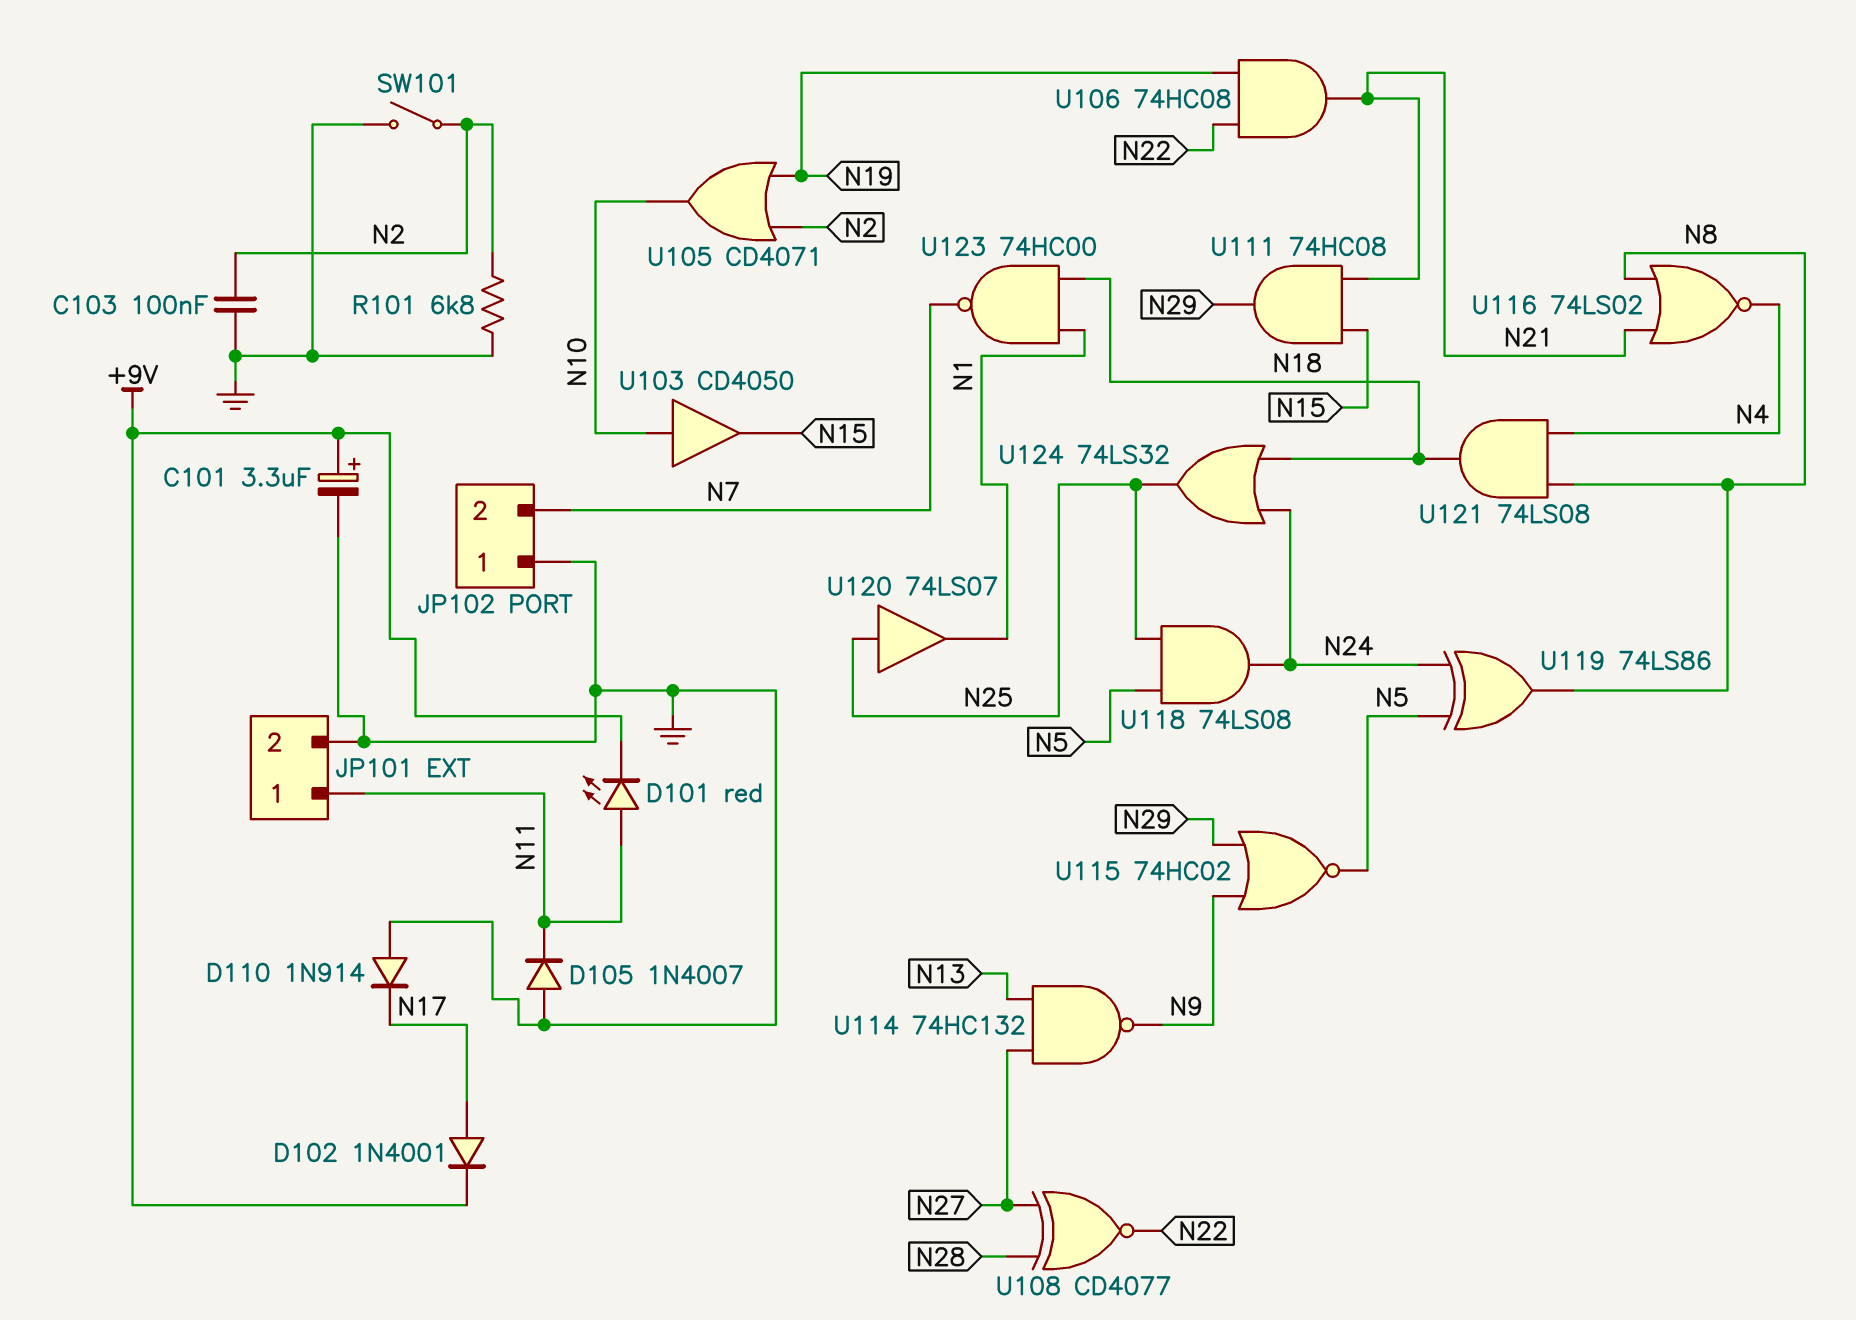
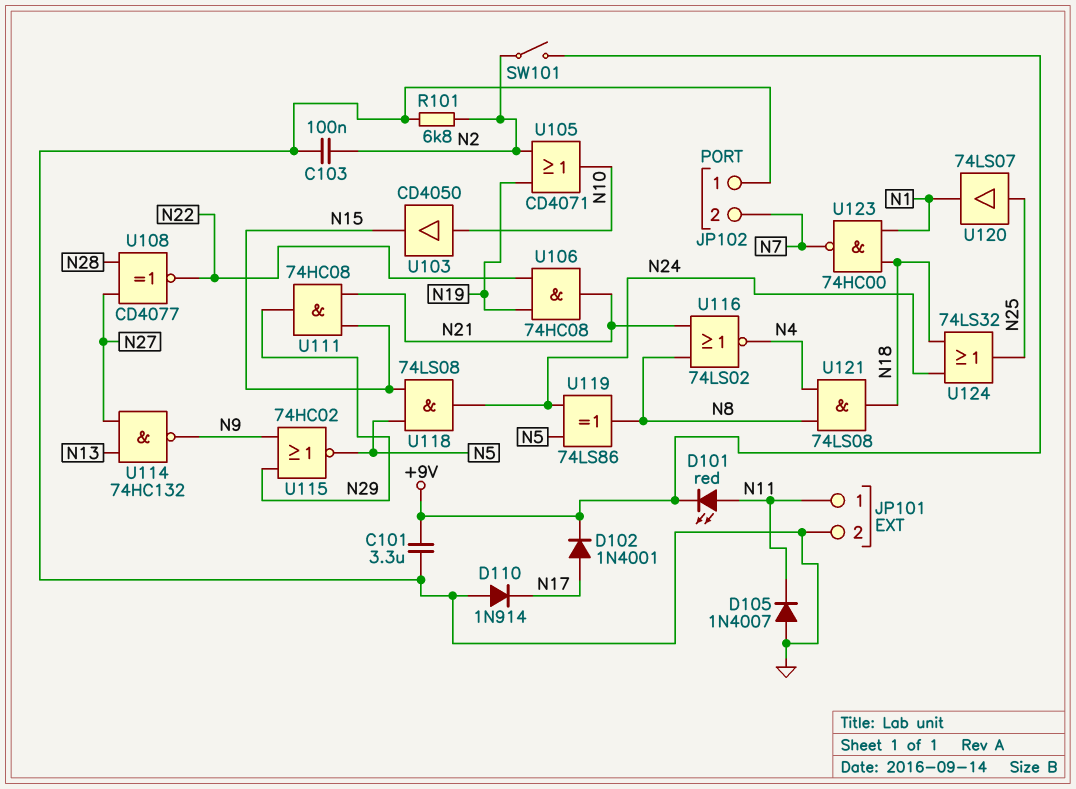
C101: 3.3uF (plus +9V, minus GND) -> 3.3uF (+9V, GND)
SW101: switch (GND, N2) -> switch (+9V, N2)
U118: AND 74LS08 (in N5, in N25, out N24) -> AND 74LS08 (in N5, in N15, out N24)

